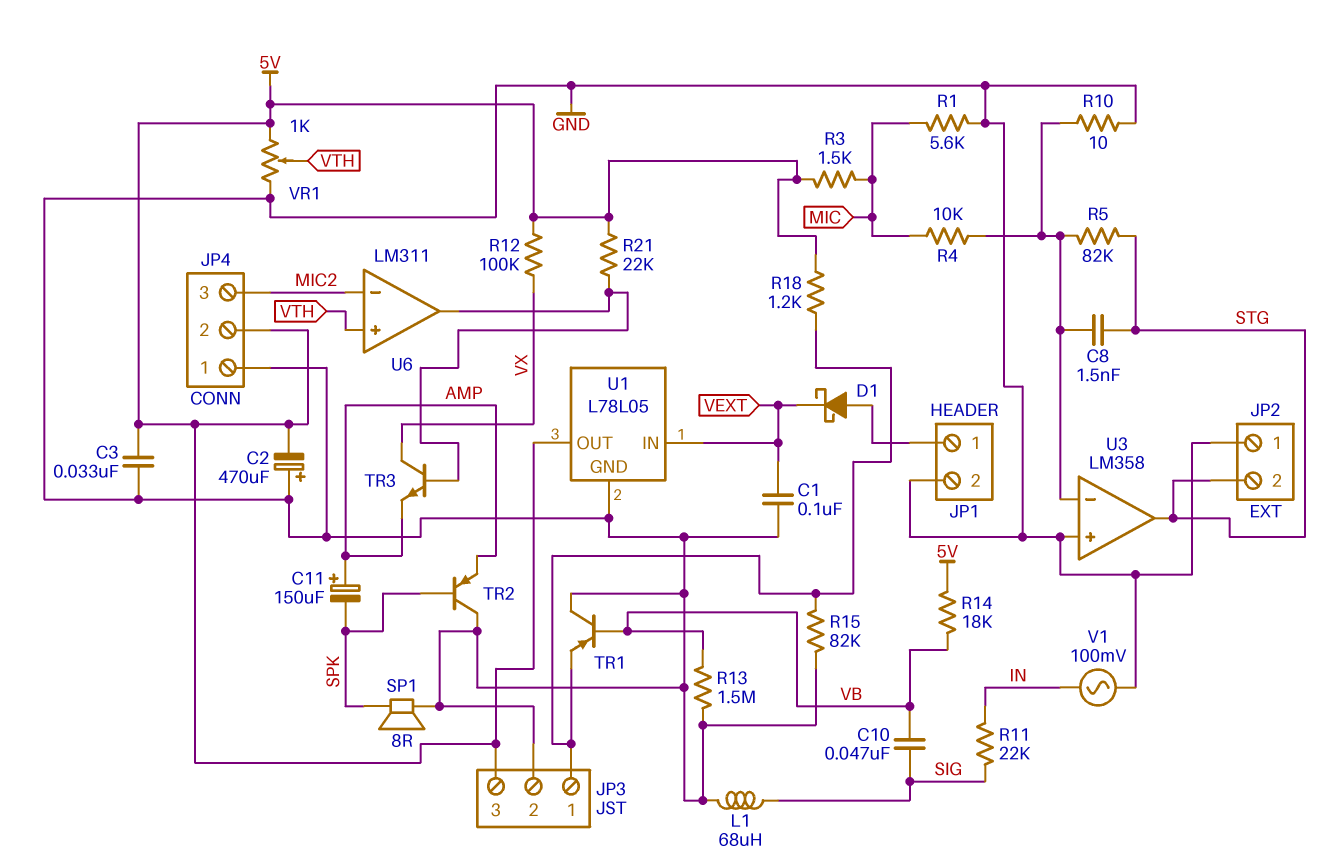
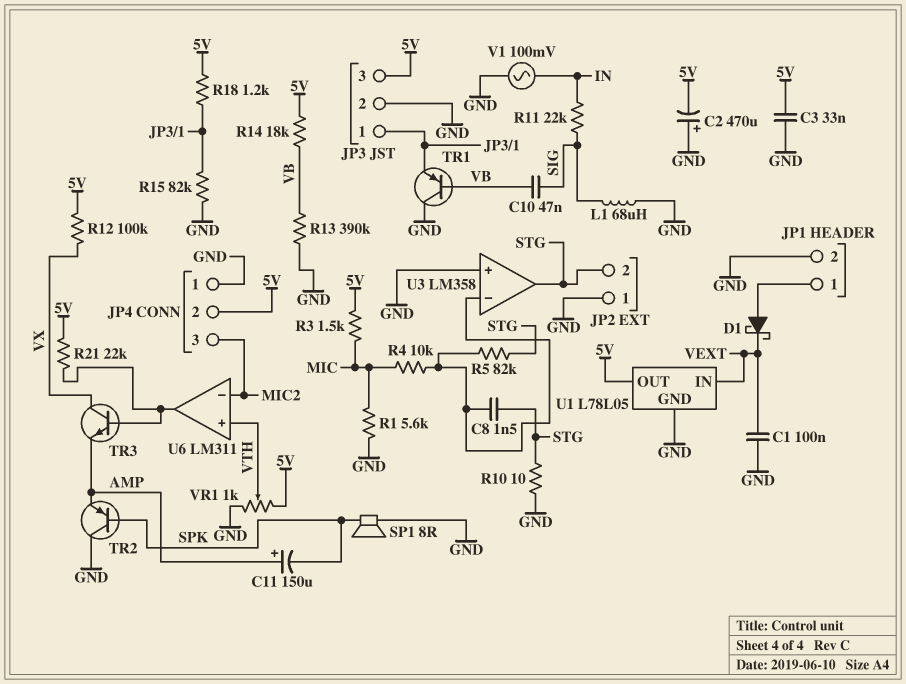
R10: 10 (GND, U3/in-) -> 10 (GND, STG)
R13: 1.5M (GND, VB) -> 390k (GND, VB)

